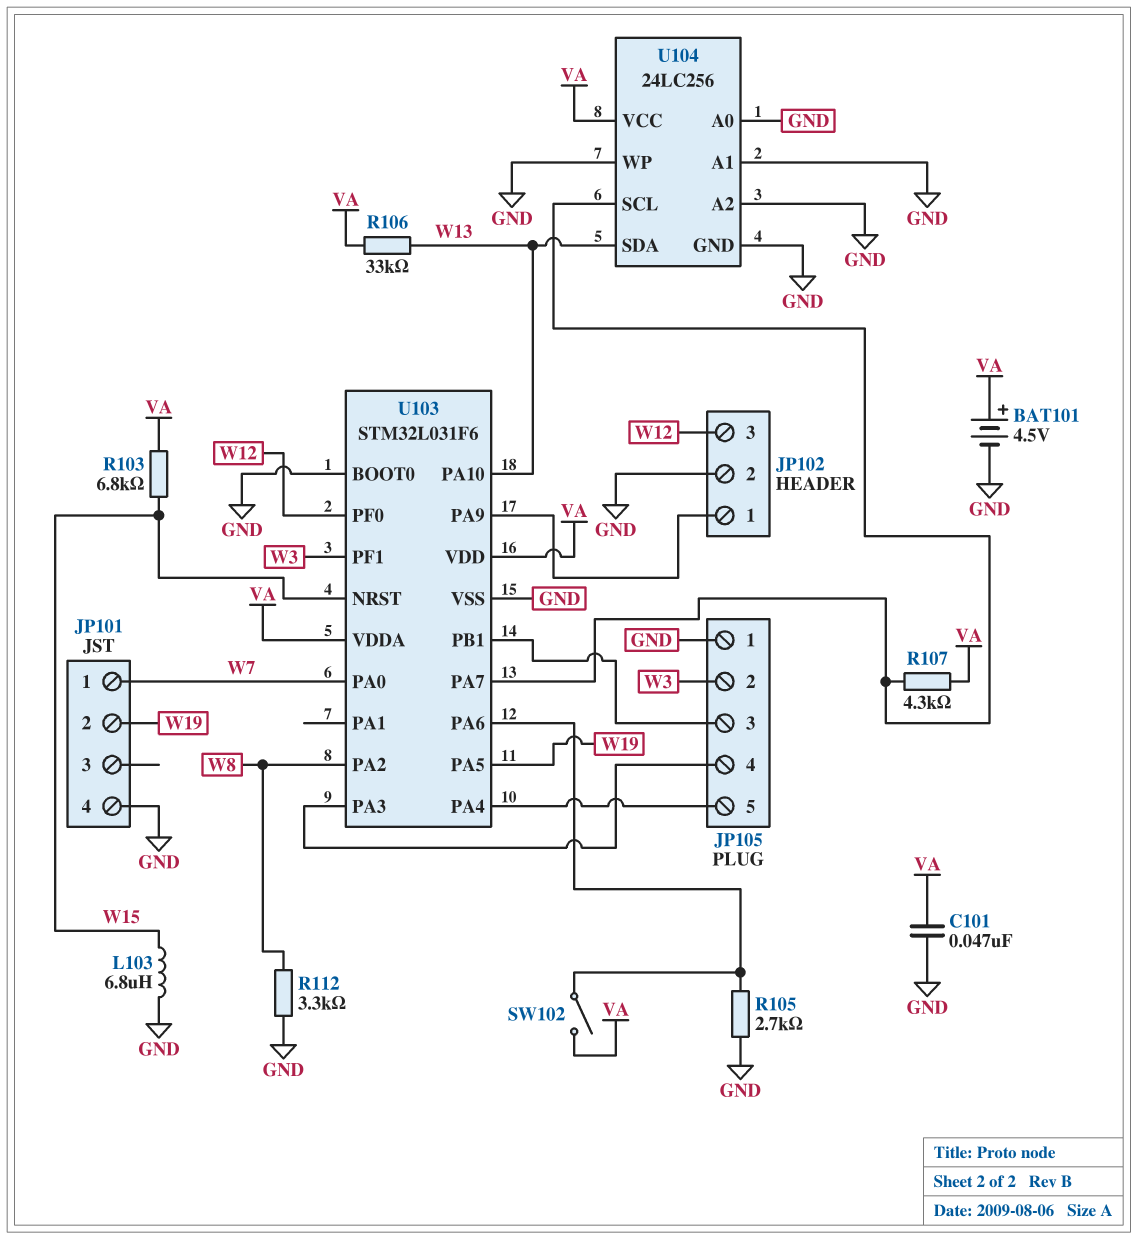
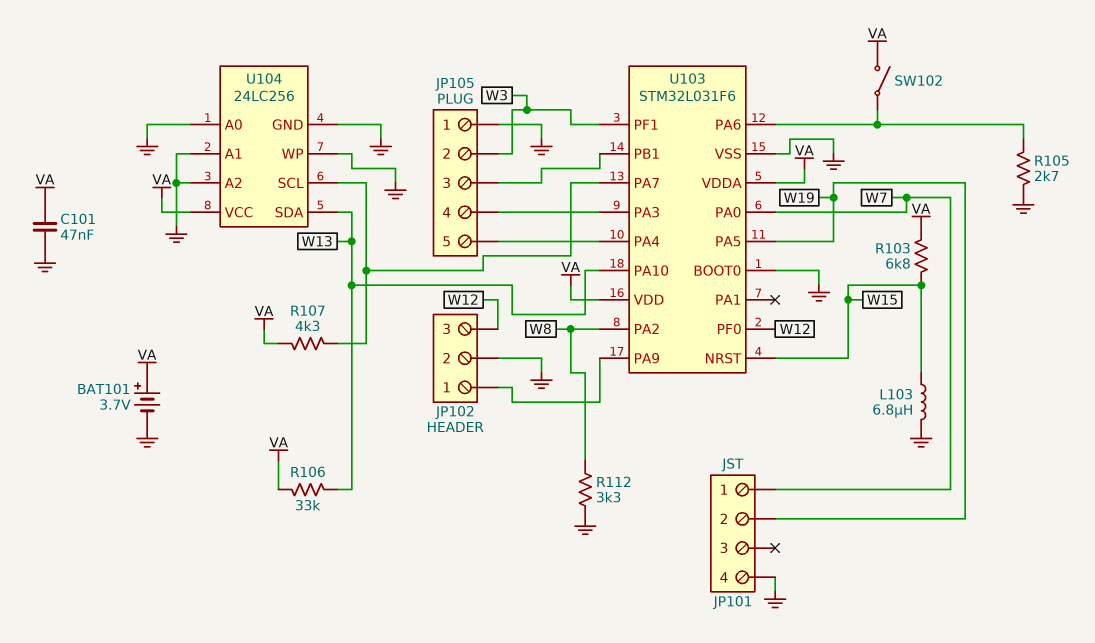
BAT101: 4.5V (plus VA, minus GND) -> 3.7V (plus VA, minus GND)

